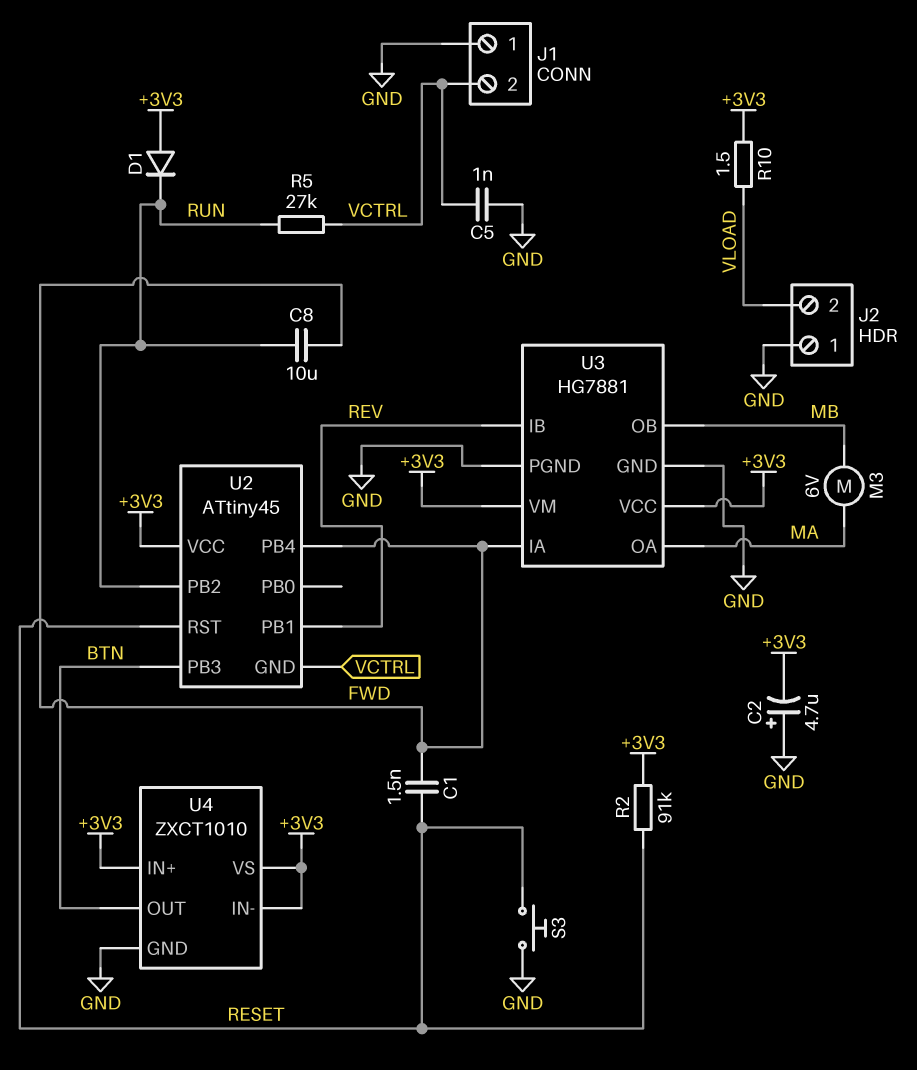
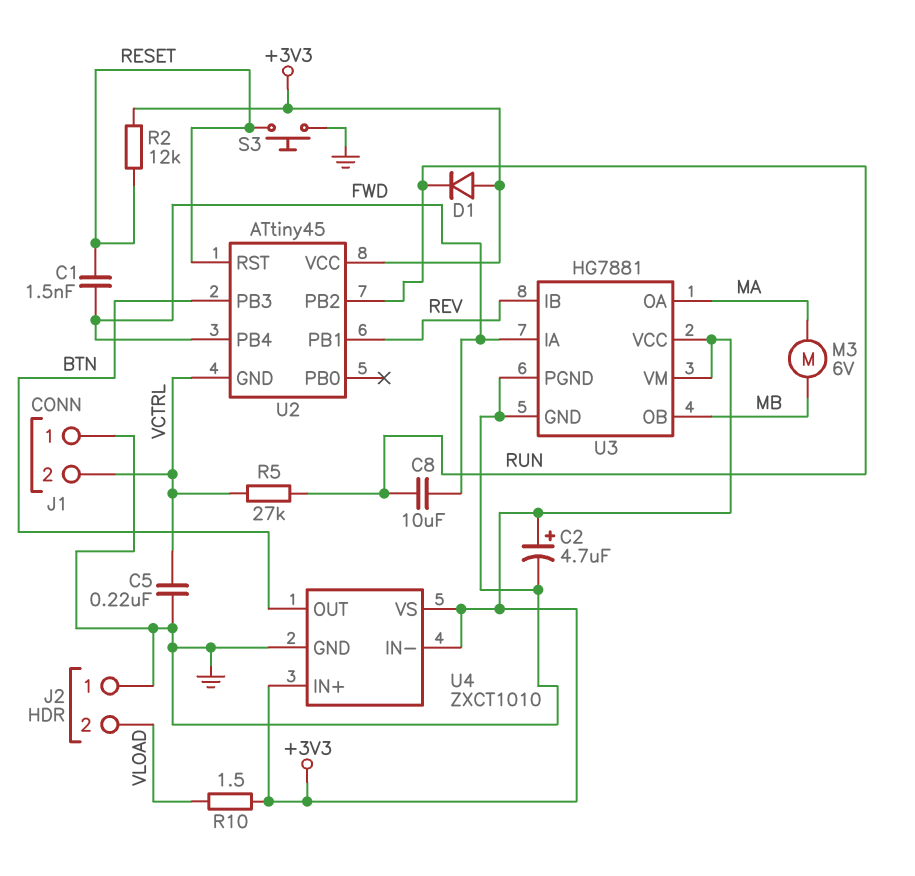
C2: 4.7uF (plus GND, minus +3V3) -> 4.7uF (plus +3V3, minus GND)
C5: 1nF (GND, VCTRL) -> 220nF (GND, VCTRL)
R2: 91k (+3V3, RESET) -> 12k (+3V3, RESET)

